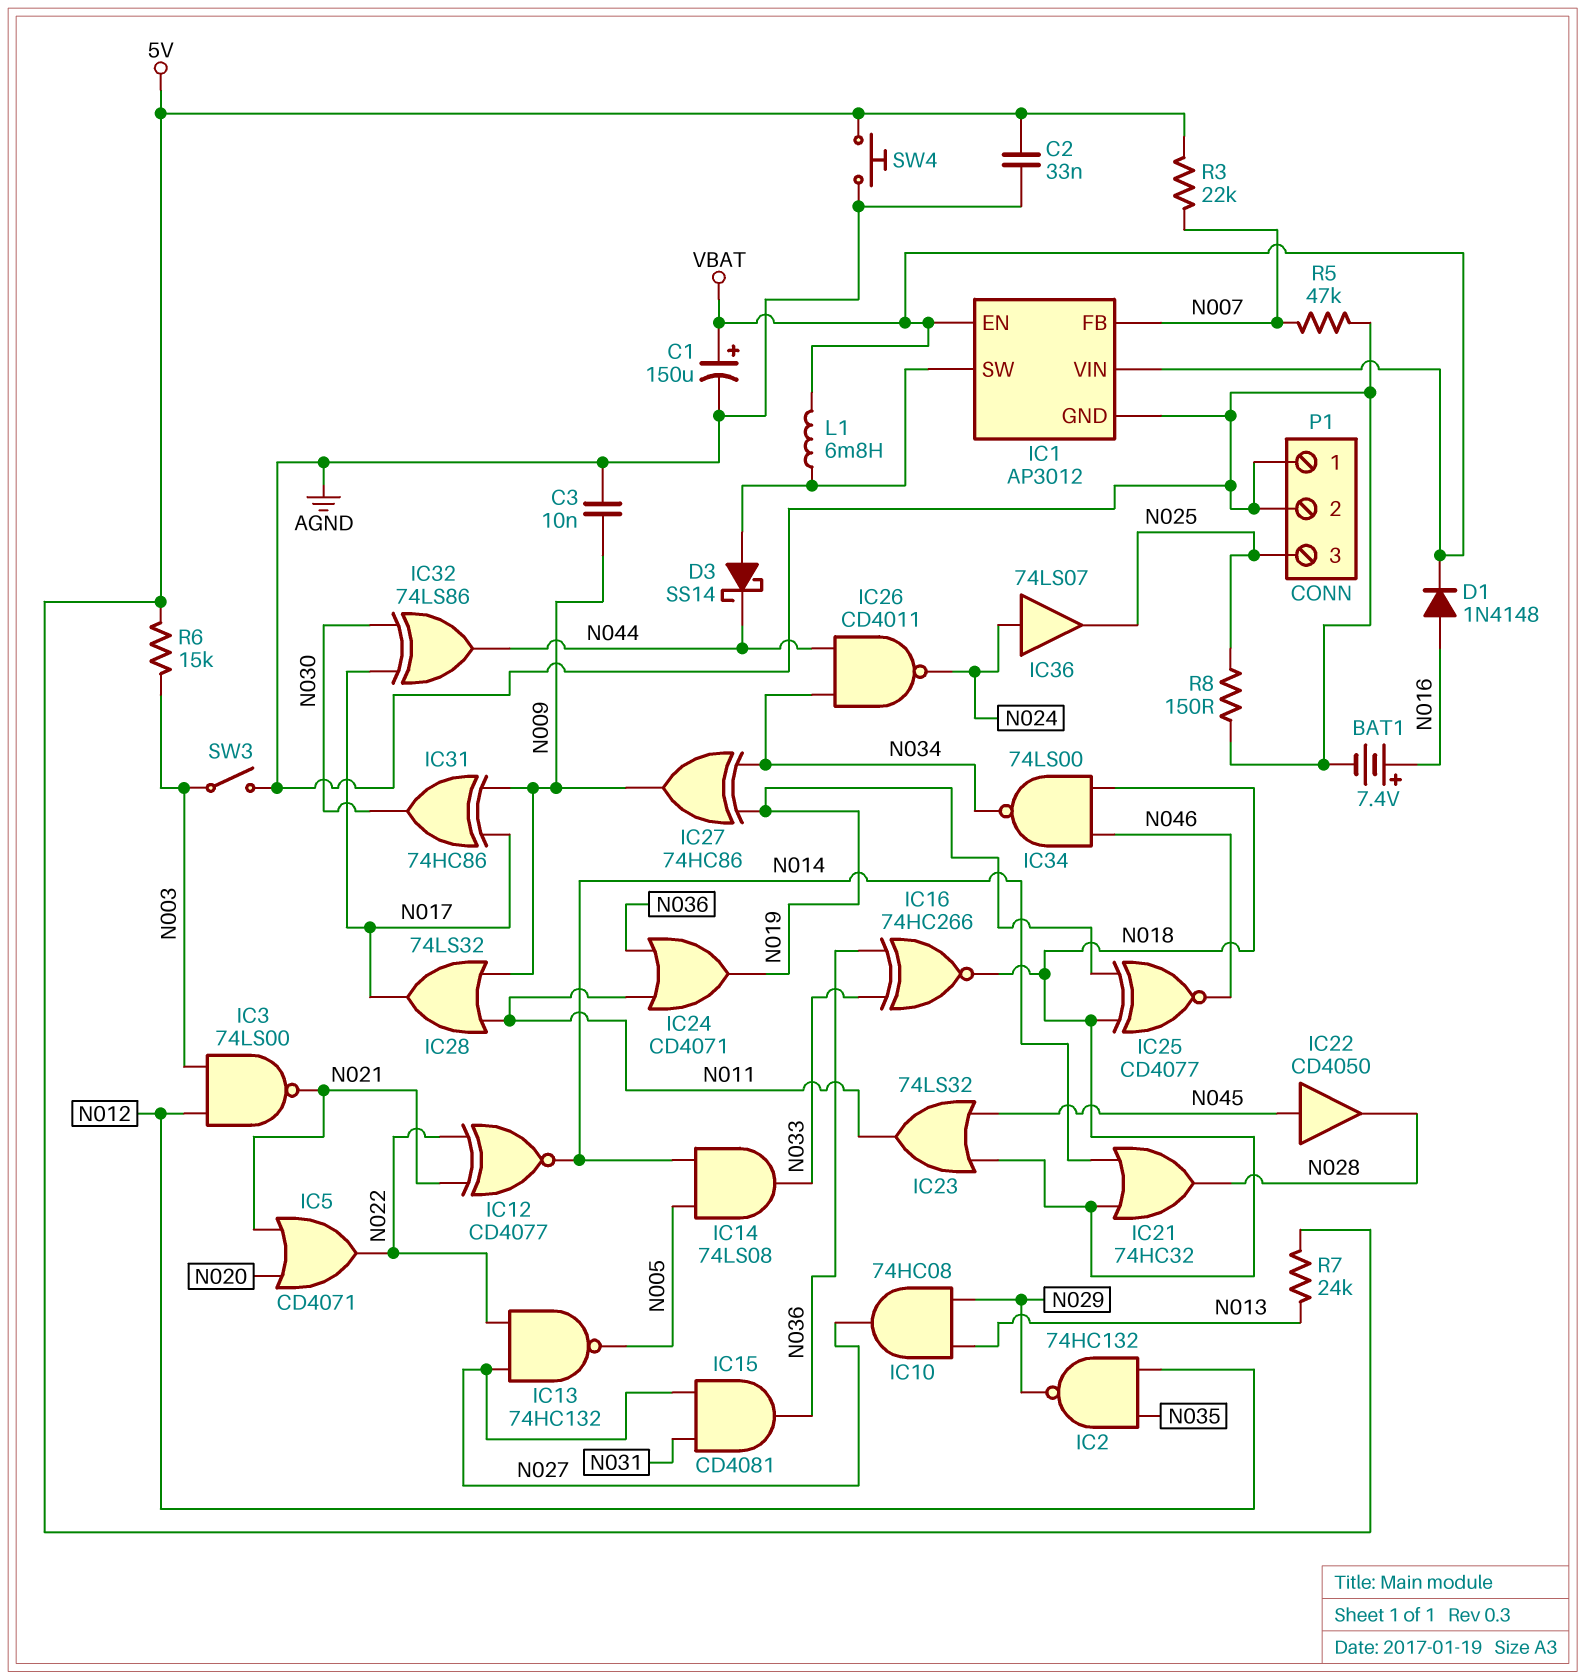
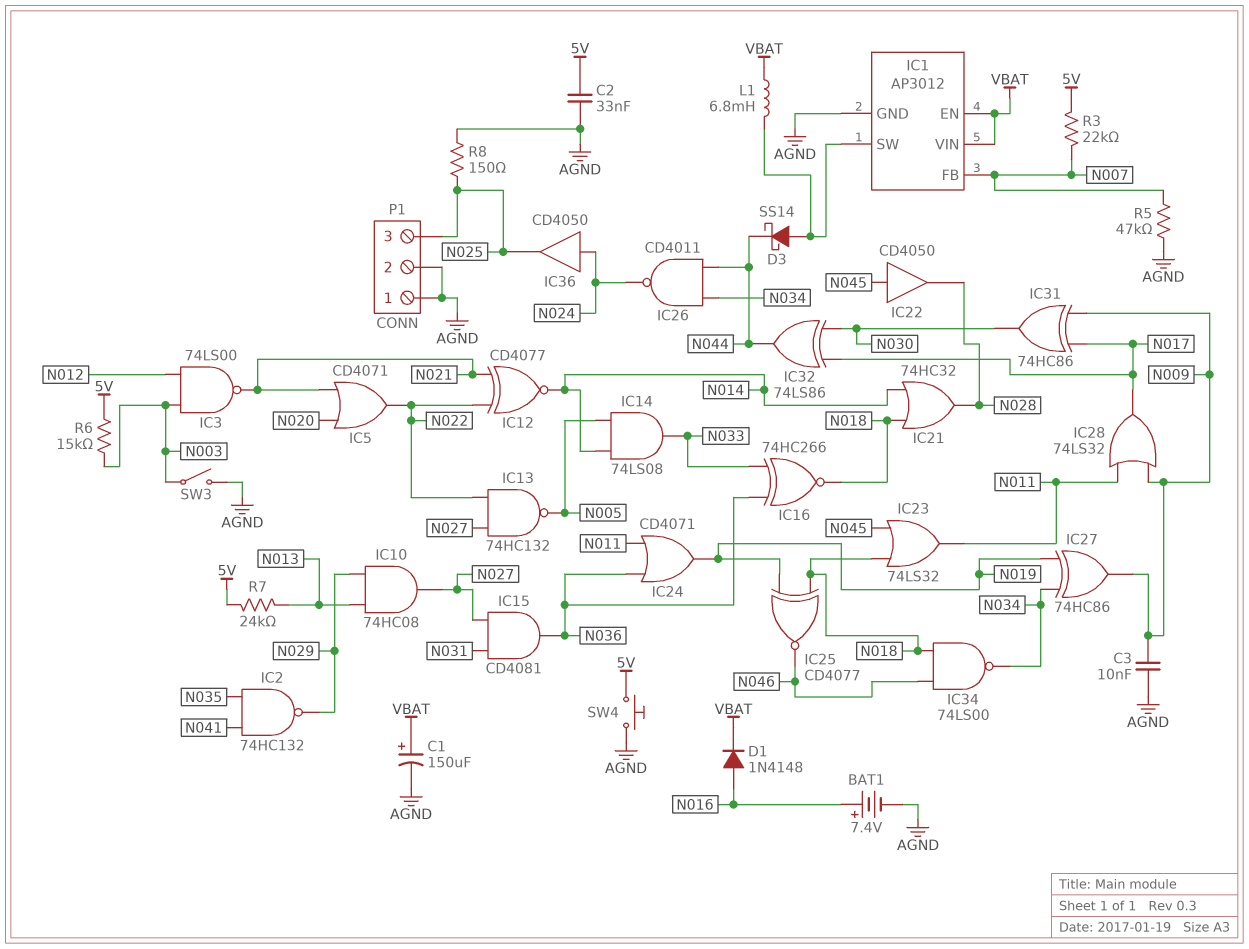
IC2: NAND 74HC132 (in N012, in N035, out N029) -> NAND 74HC132 (in N035, in N041, out N029)
IC36: buffer 74LS07 (in N024, out N025) -> buffer CD4050 (in N024, out N025)

